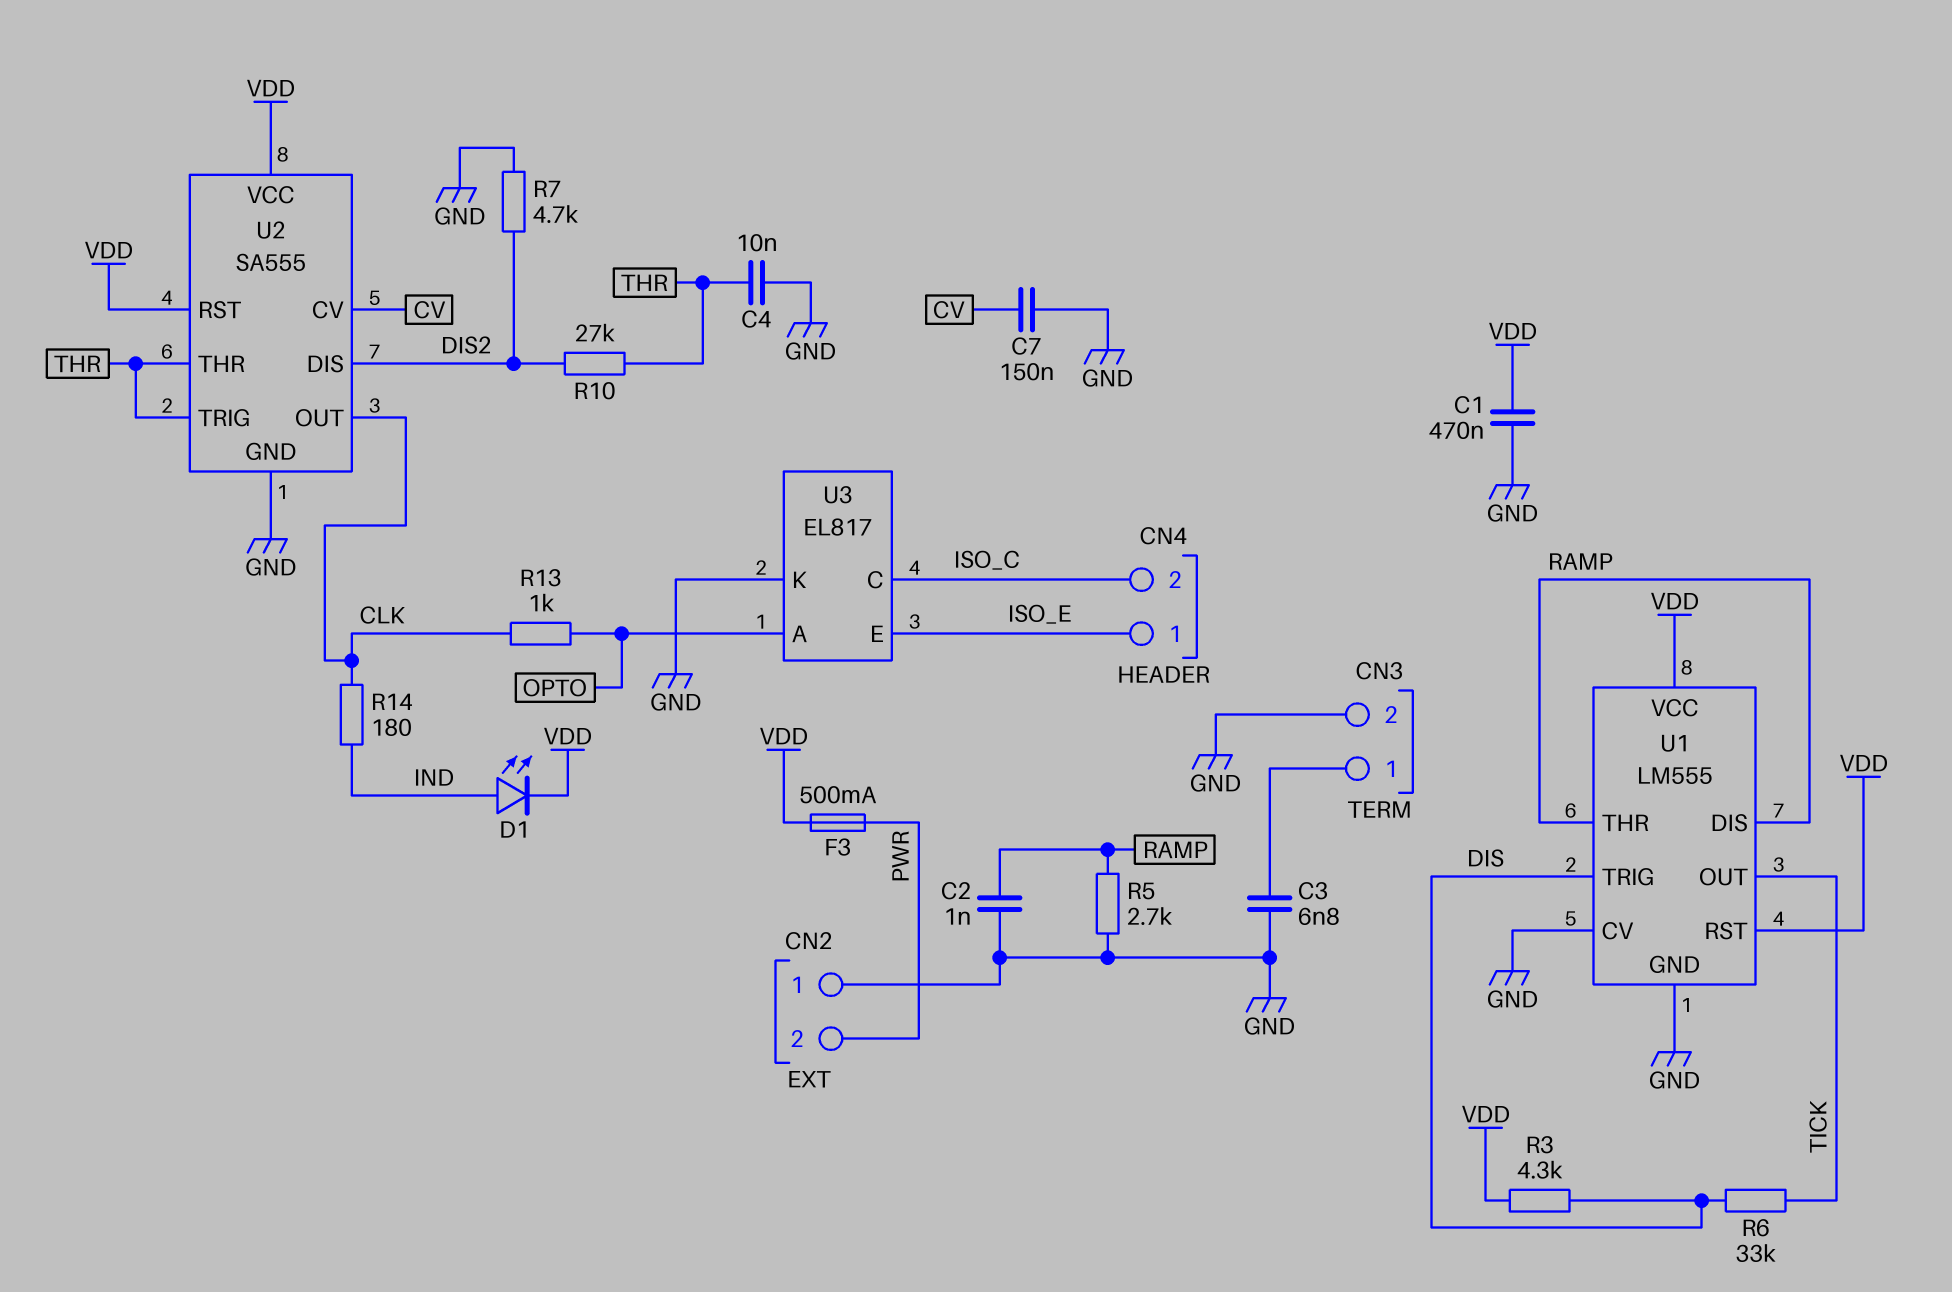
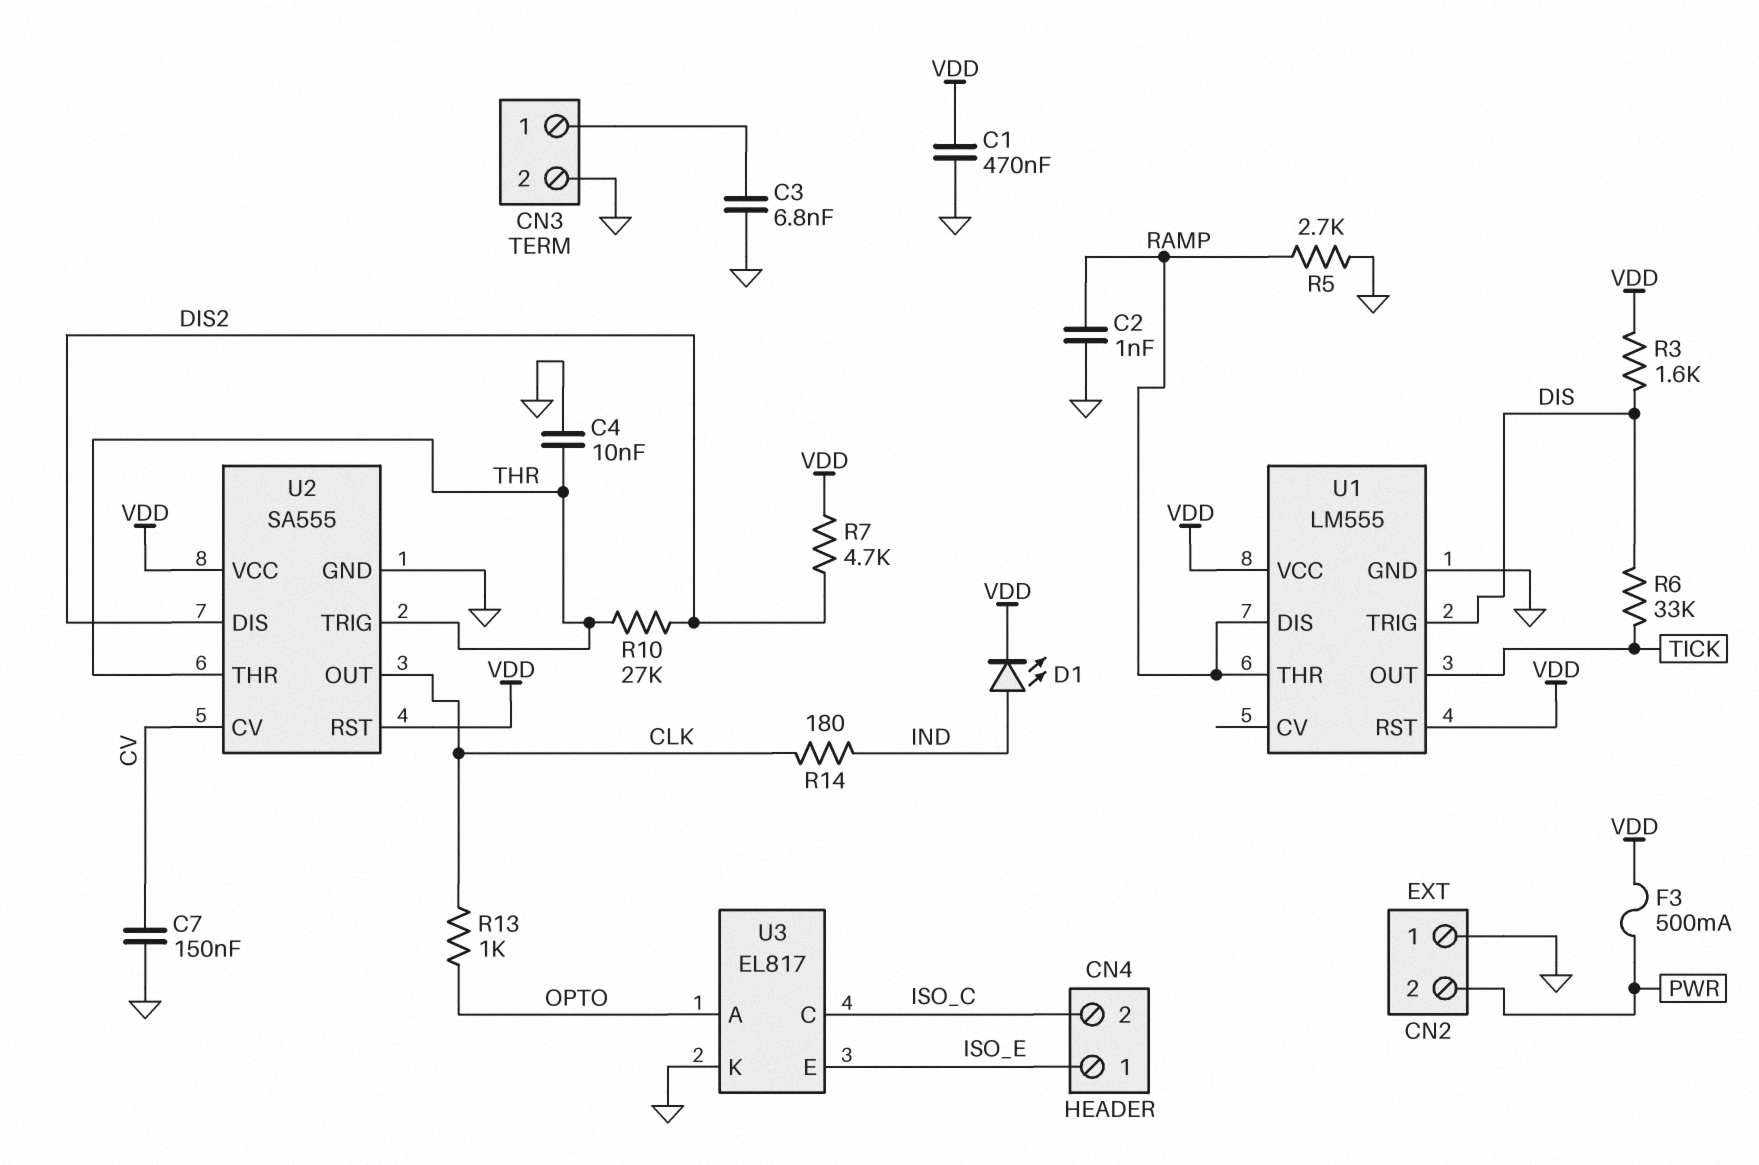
R3: 4.3k (DIS, VDD) -> 1.6k (DIS, VDD)
R7: 4.7k (DIS2, GND) -> 4.7k (DIS2, VDD)
U1 pin CV: GND -> none

